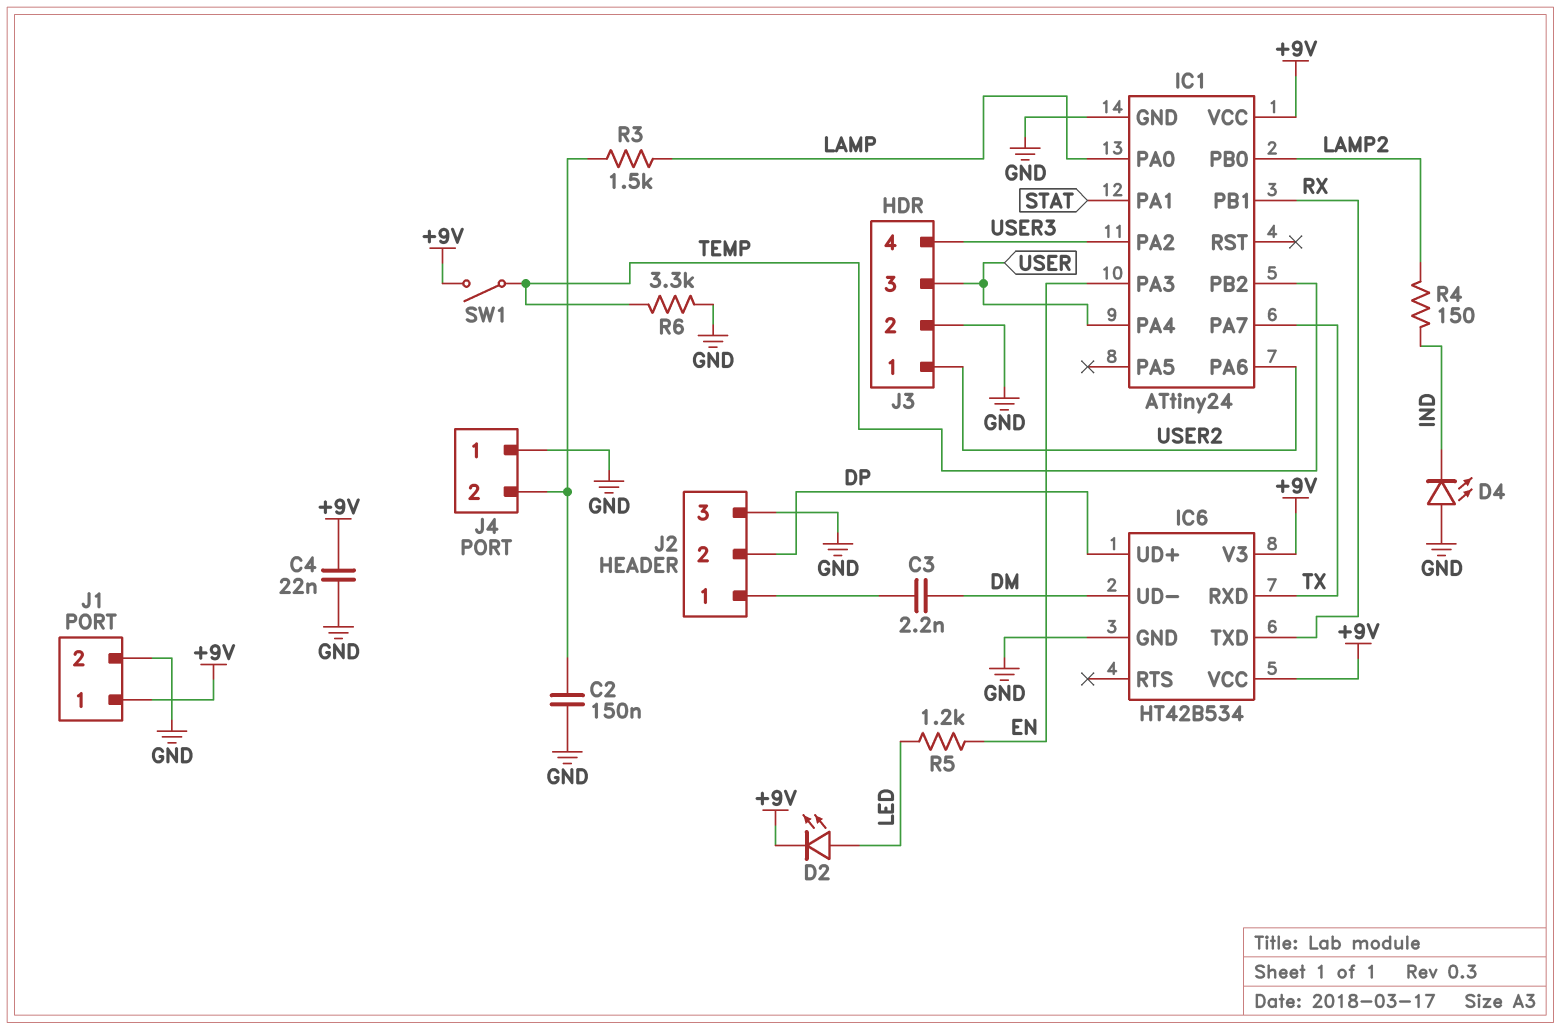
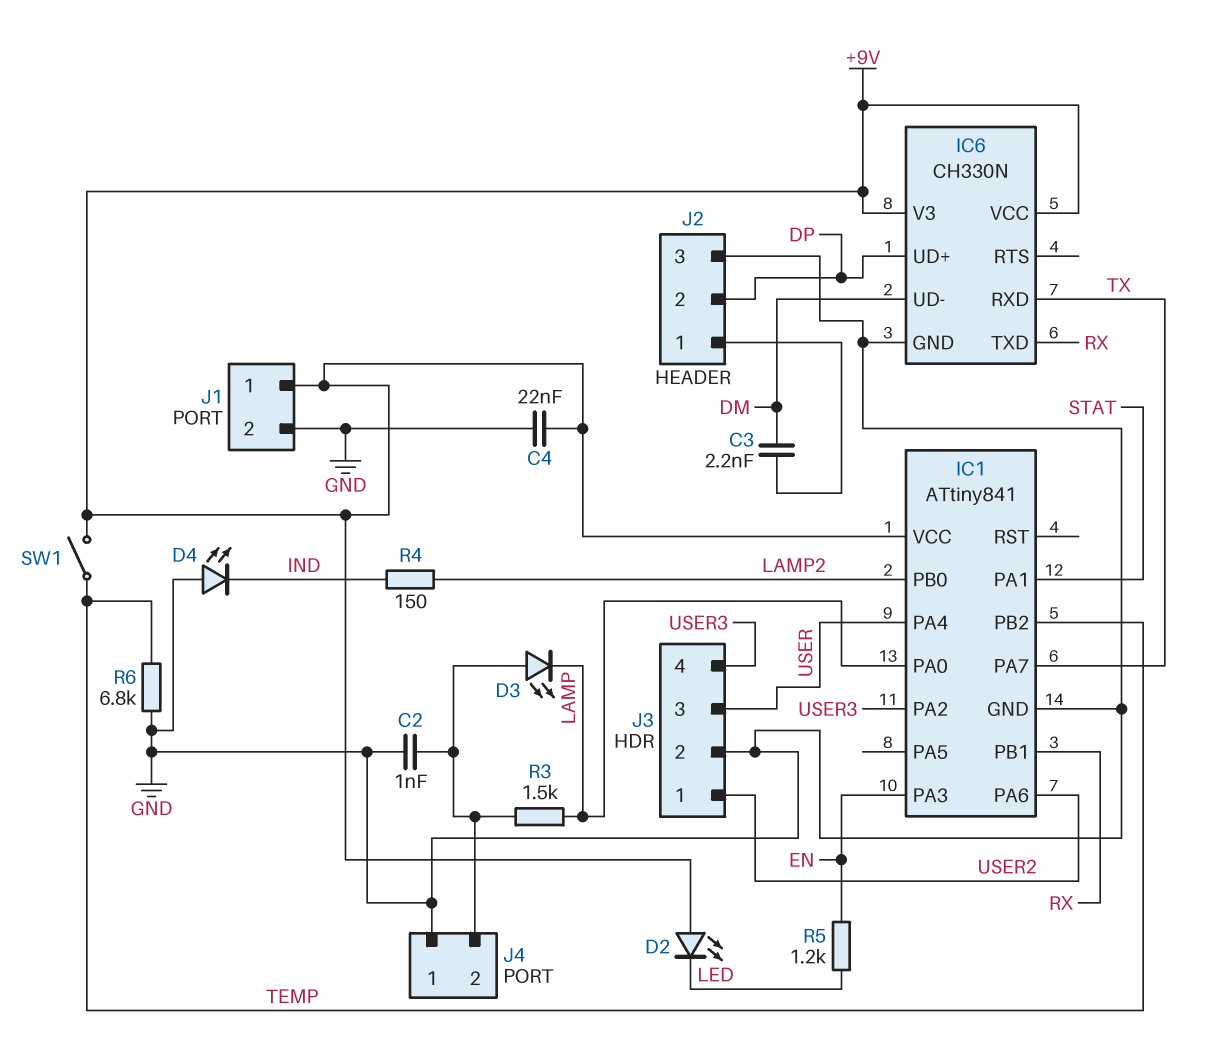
C2: 150nF (GND, J4/2) -> 1nF (GND, J4/2)
D2: LED (A LED, K +9V) -> LED (A +9V, K LED)
D3: none -> LED (A J4/2, K LAMP)
IC1: ATtiny24 -> ATtiny841
IC6: HT42B534 -> CH330N
R6: 3.3k (GND, TEMP) -> 6.8k (GND, TEMP)

